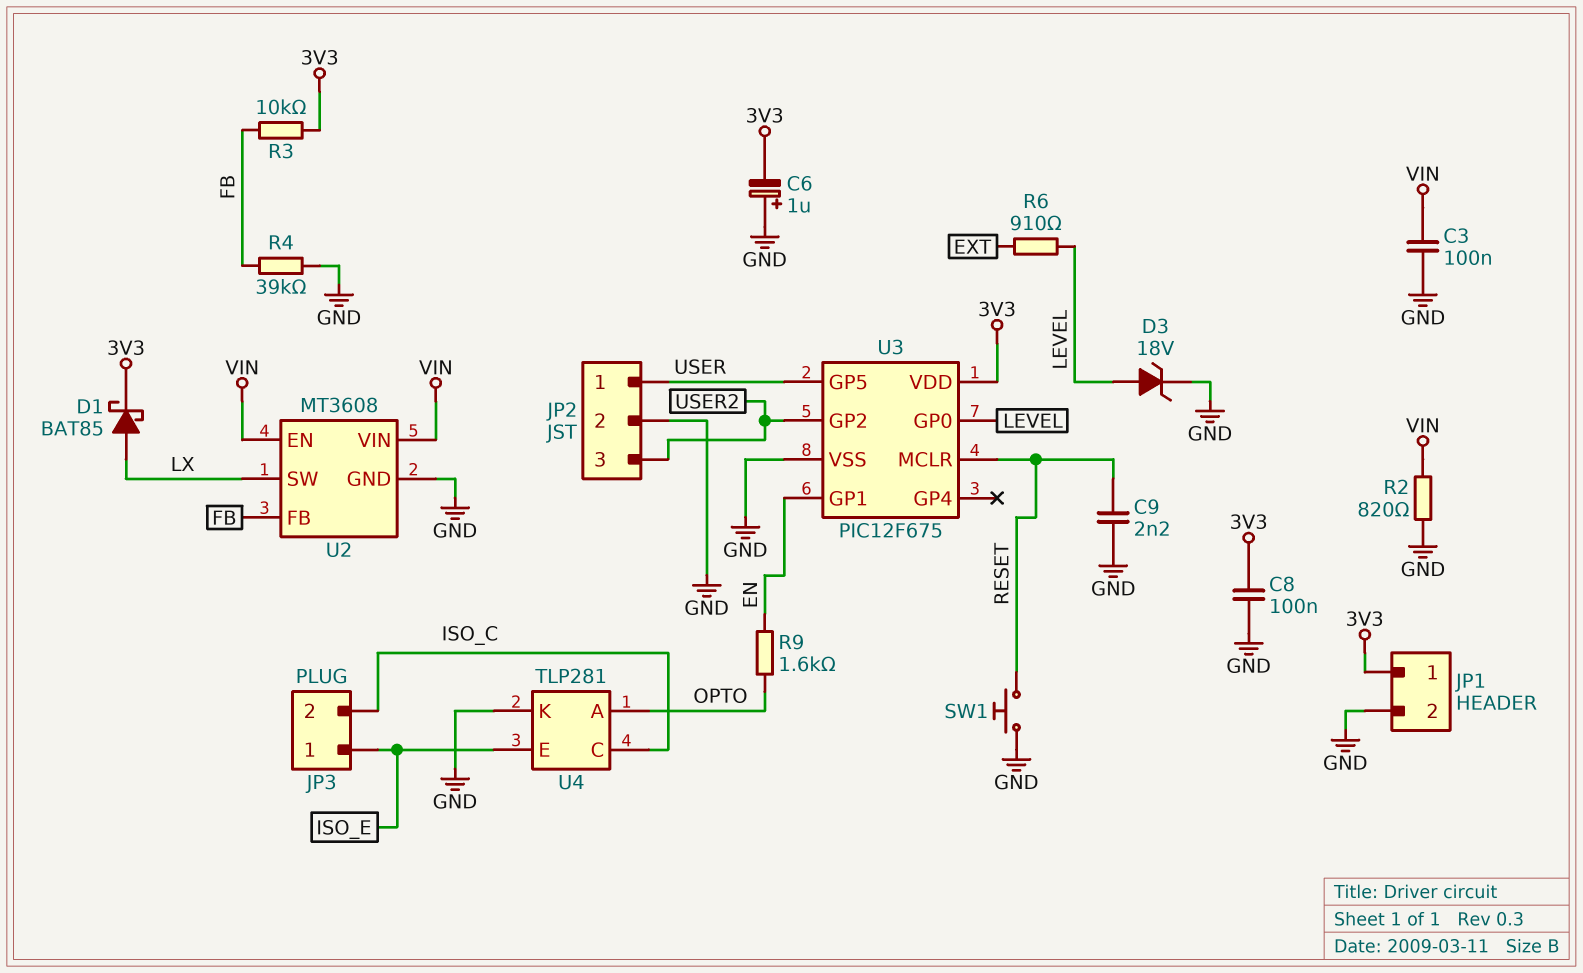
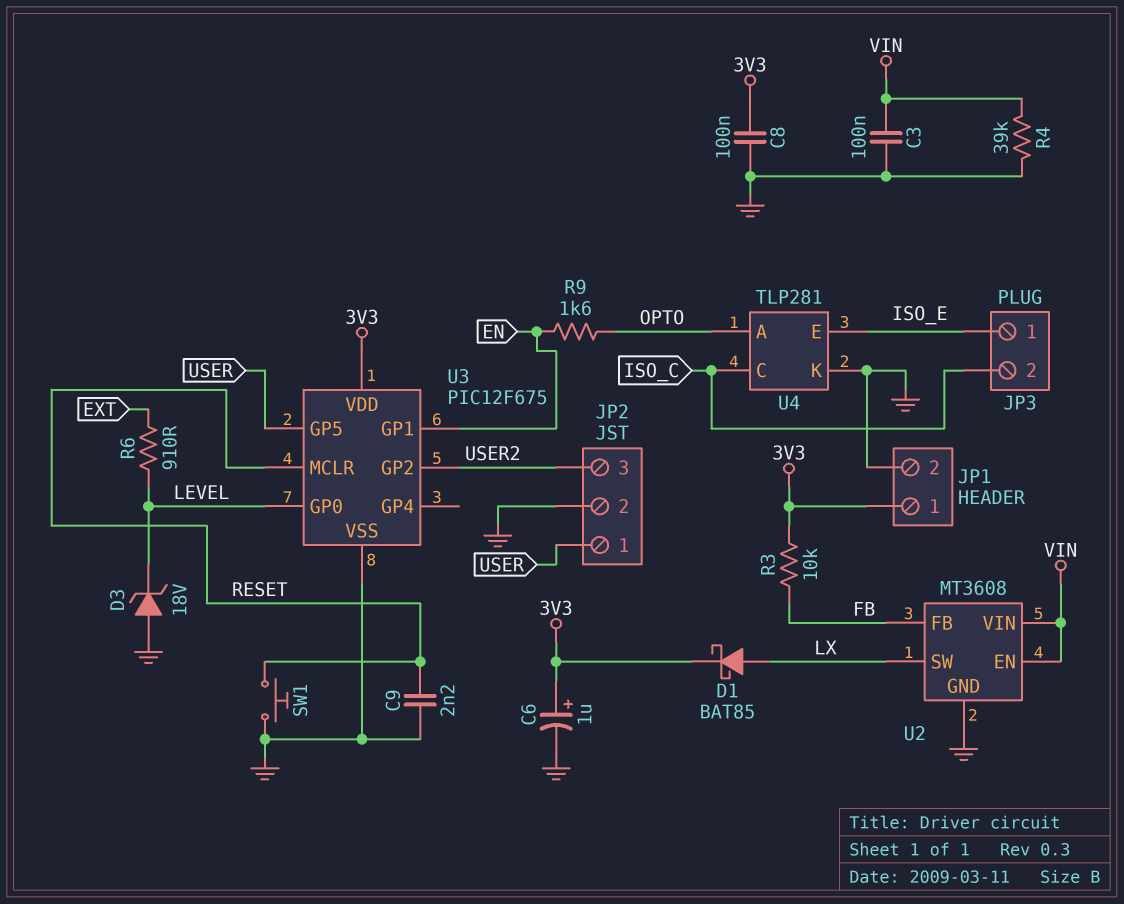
C6: 1uF (plus GND, minus 3V3) -> 1uF (plus 3V3, minus GND)
D3: zener 18V (A LEVEL, K GND) -> zener 18V (A GND, K LEVEL)
R2: 820 (GND, VIN) -> none
R4: 39k (FB, GND) -> 39k (GND, VIN)

